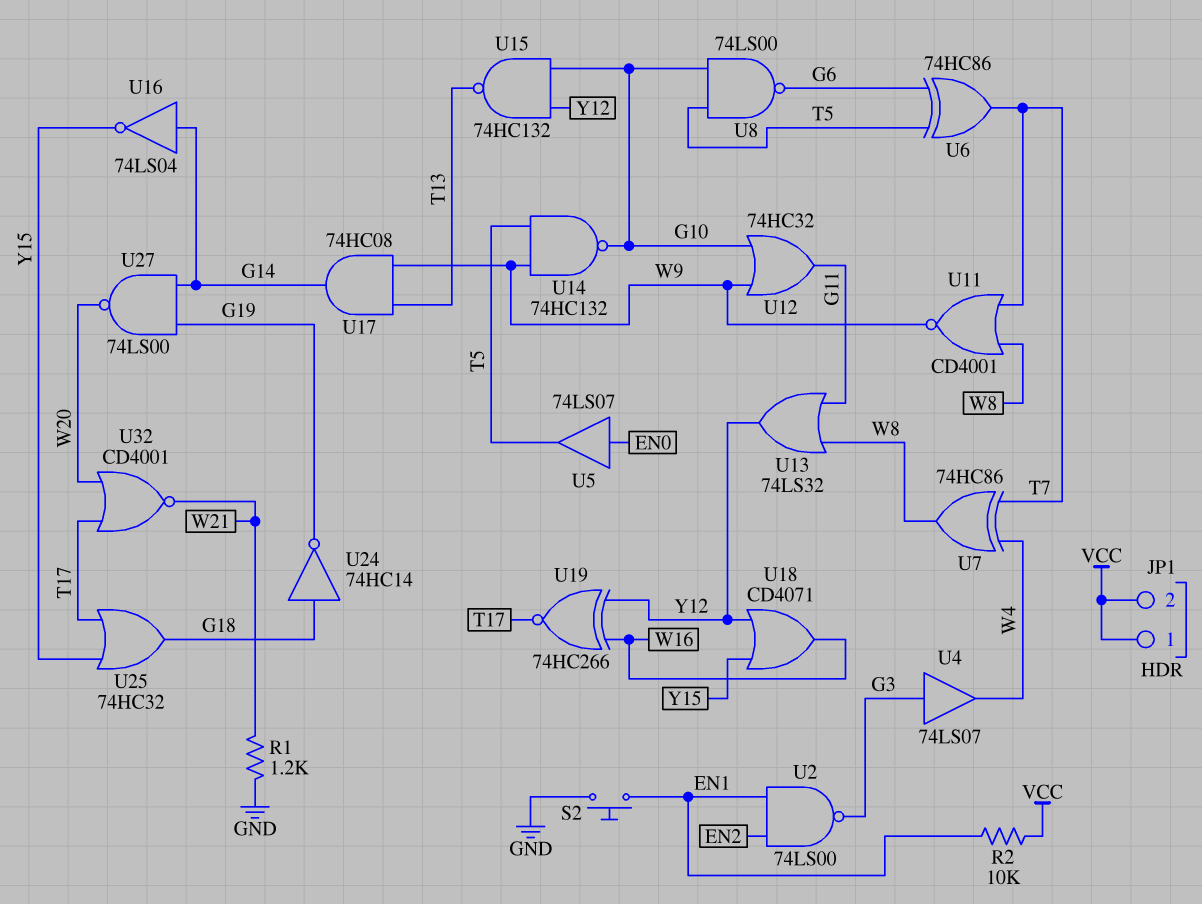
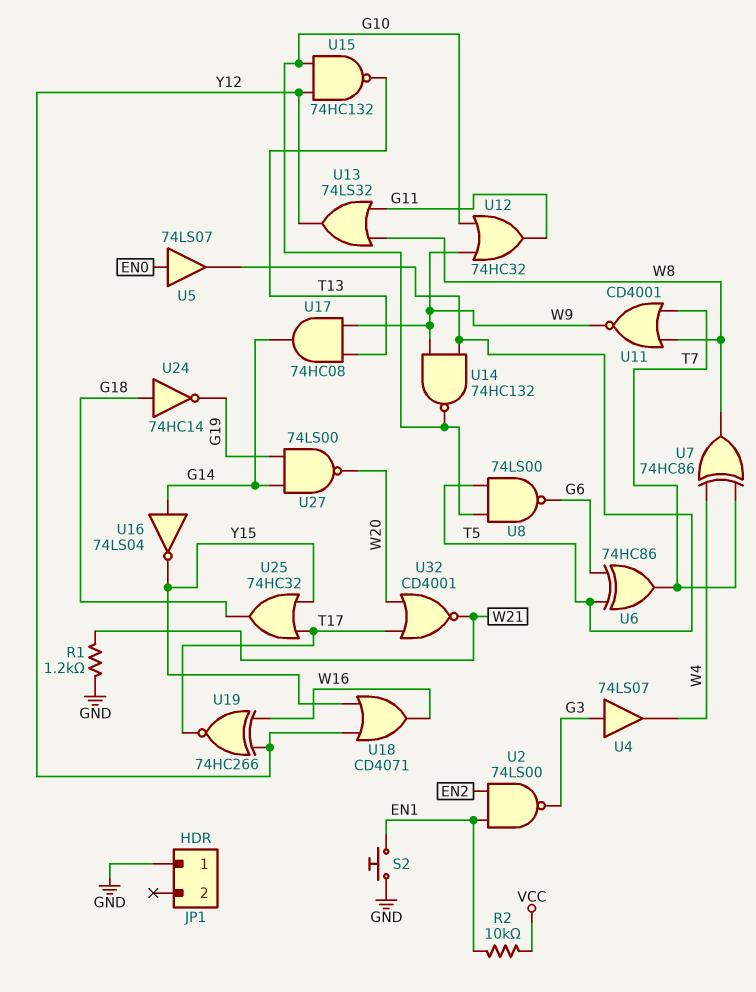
JP1 pin 1: VCC -> GND
JP1 pin 2: VCC -> none

